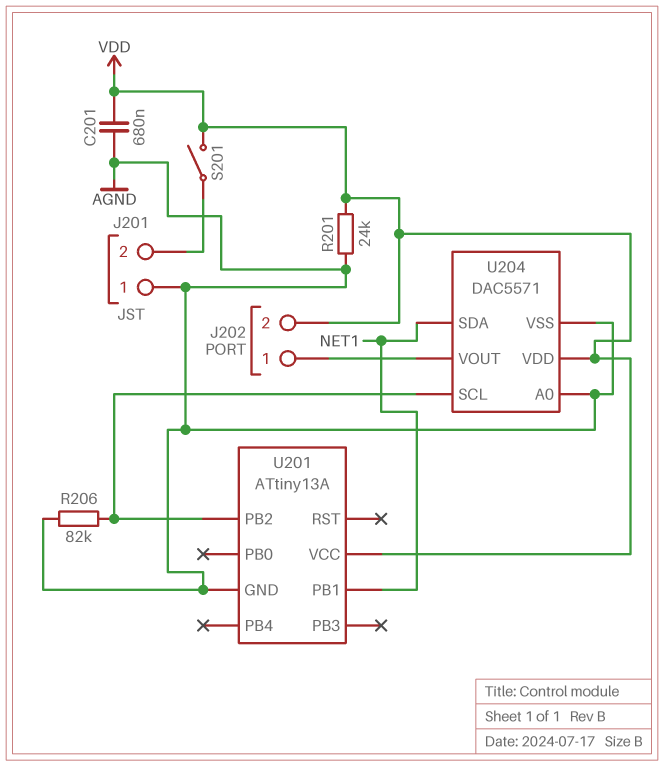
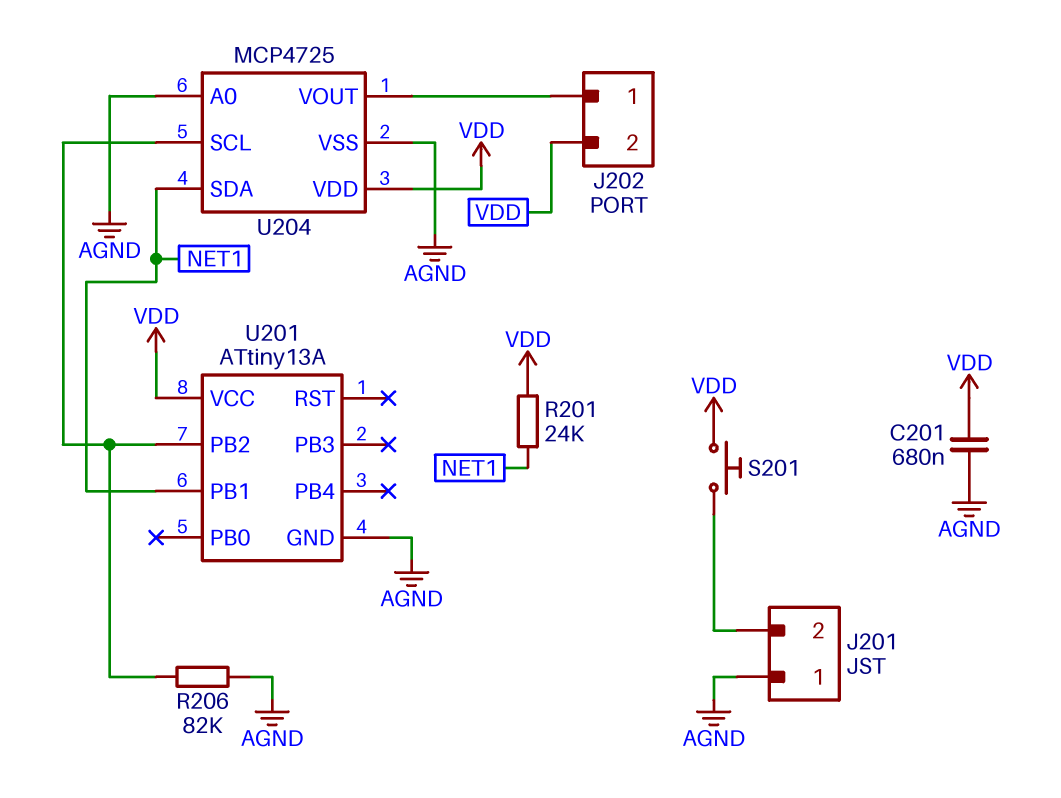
R201: 24k (AGND, VDD) -> 24k (NET1, VDD)
S201: switch (J201/2, VDD) -> button (J201/2, VDD)
U204: DAC5571 -> MCP4725

